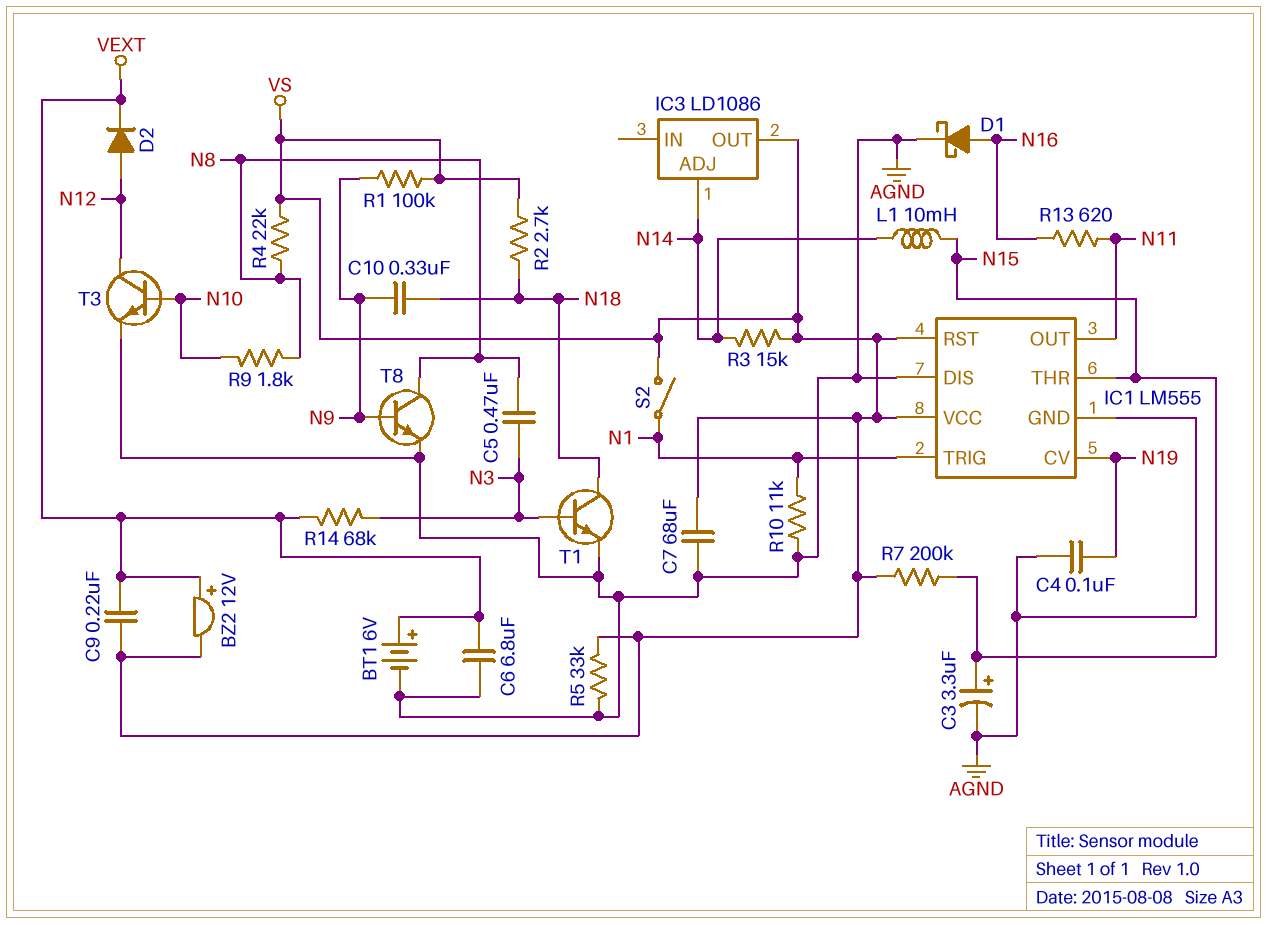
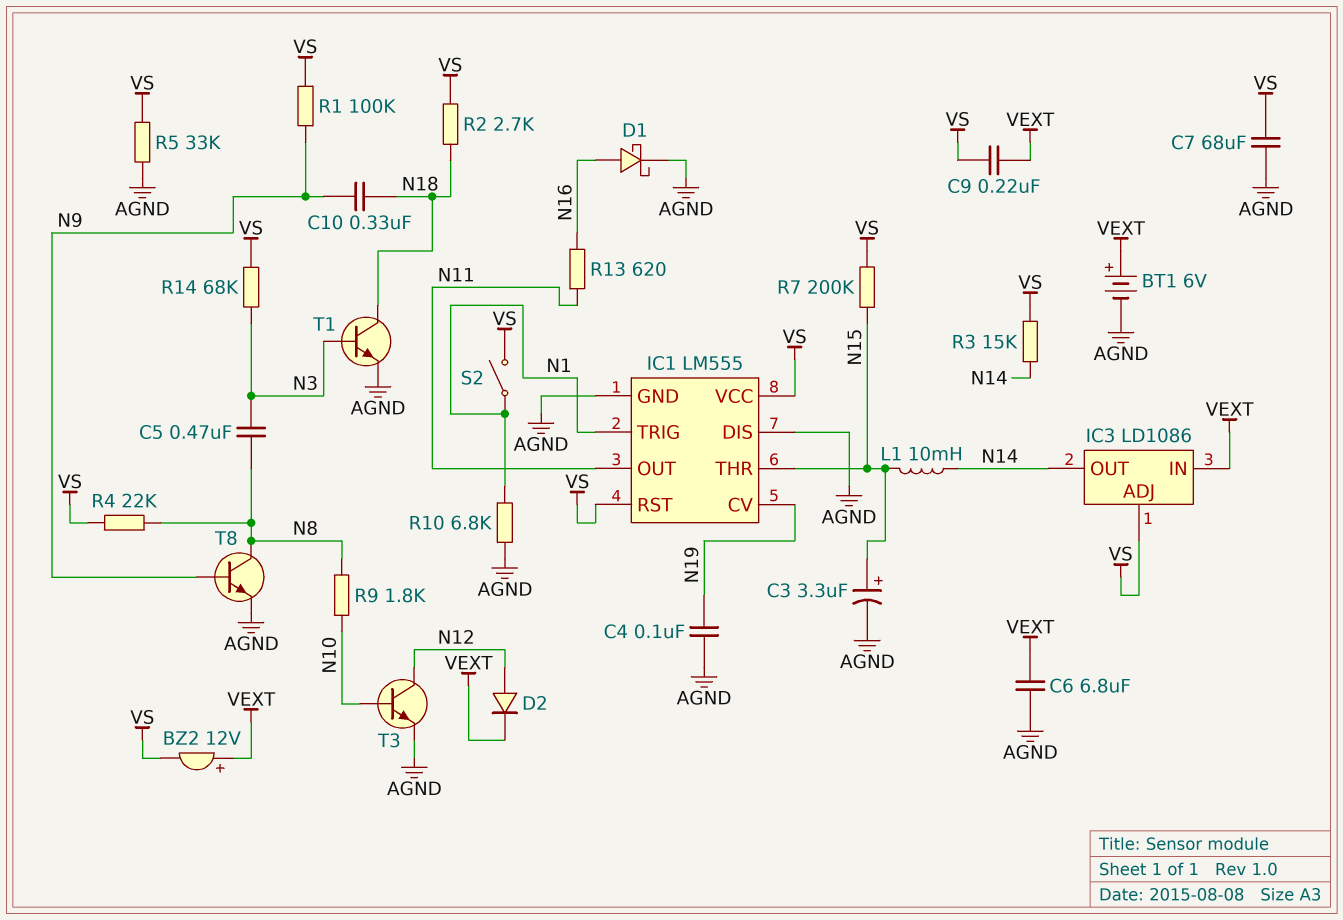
IC3 pin ADJ: N14 -> VS
IC3 pin IN: none -> VEXT
IC3 pin OUT: VS -> N14
R10: 11k (AGND, N1) -> 6.8k (AGND, N1)
R14: 68k (N3, VEXT) -> 68k (N3, VS)

